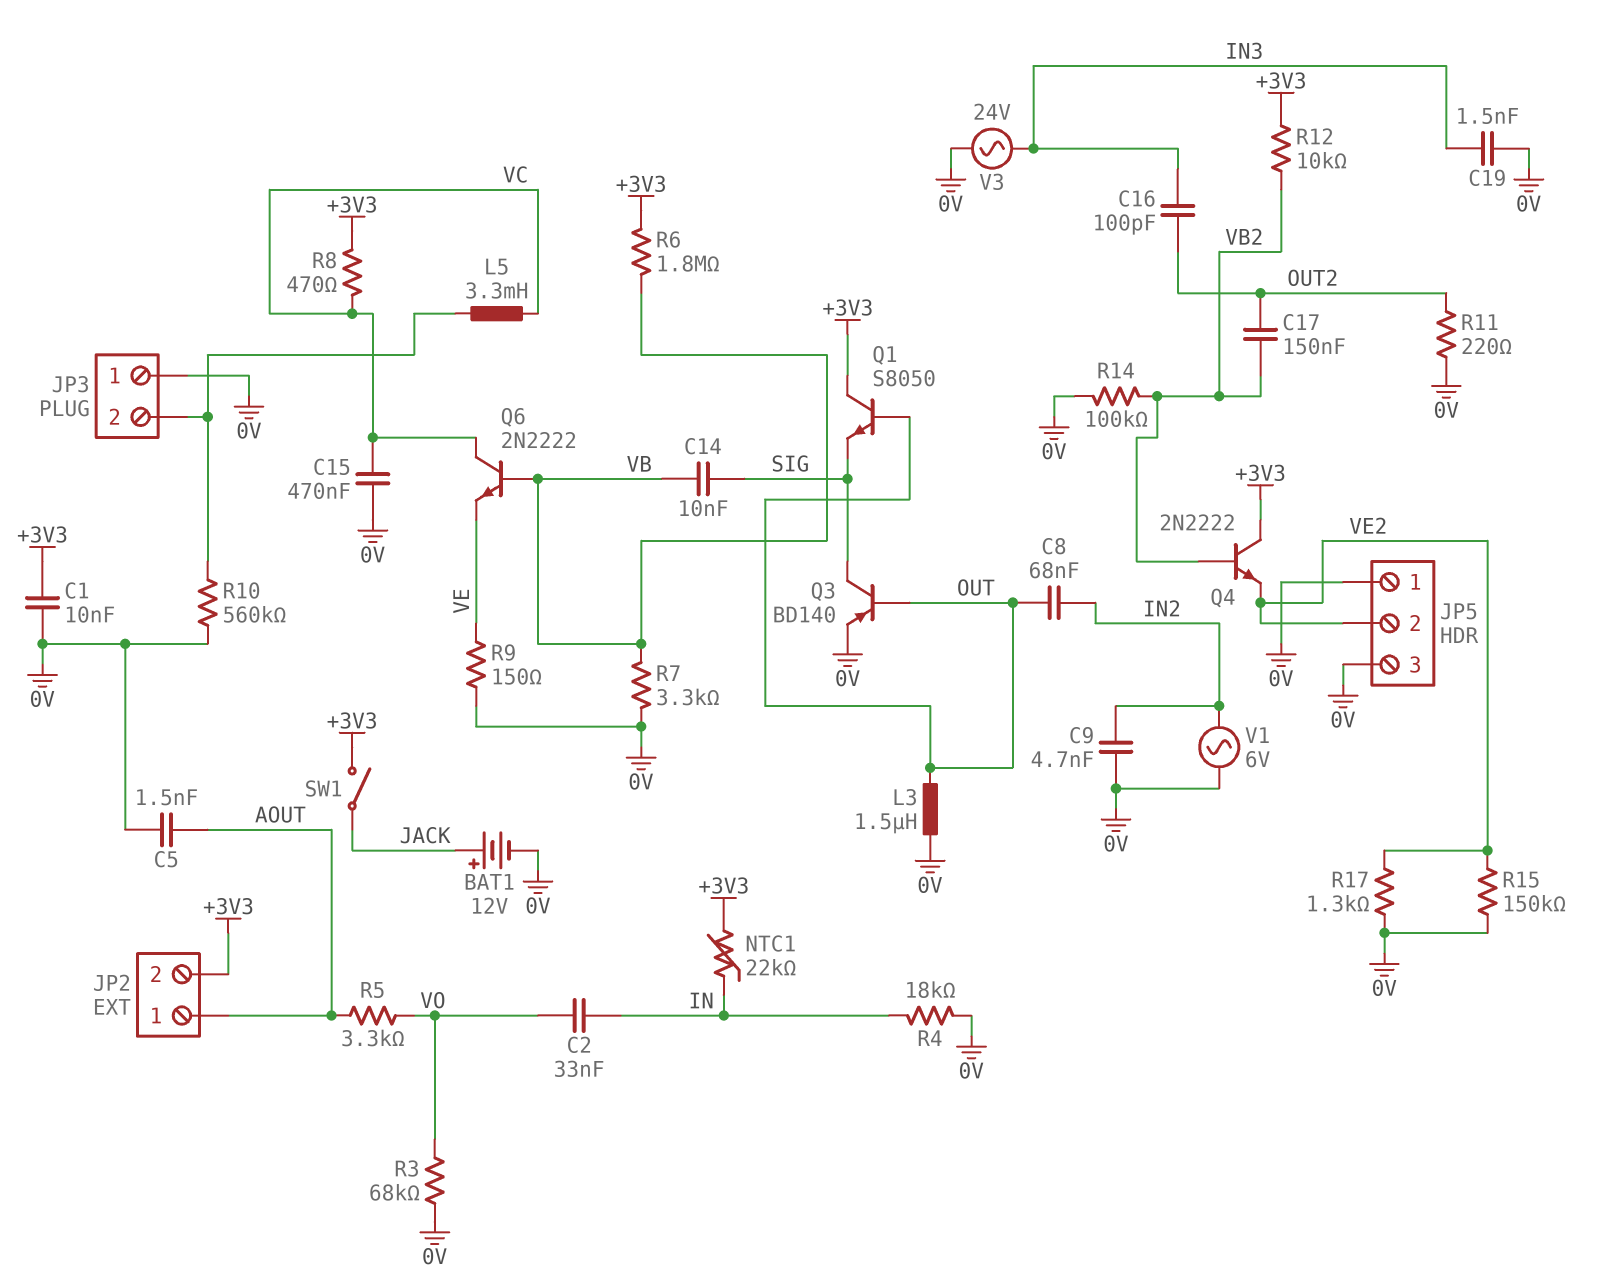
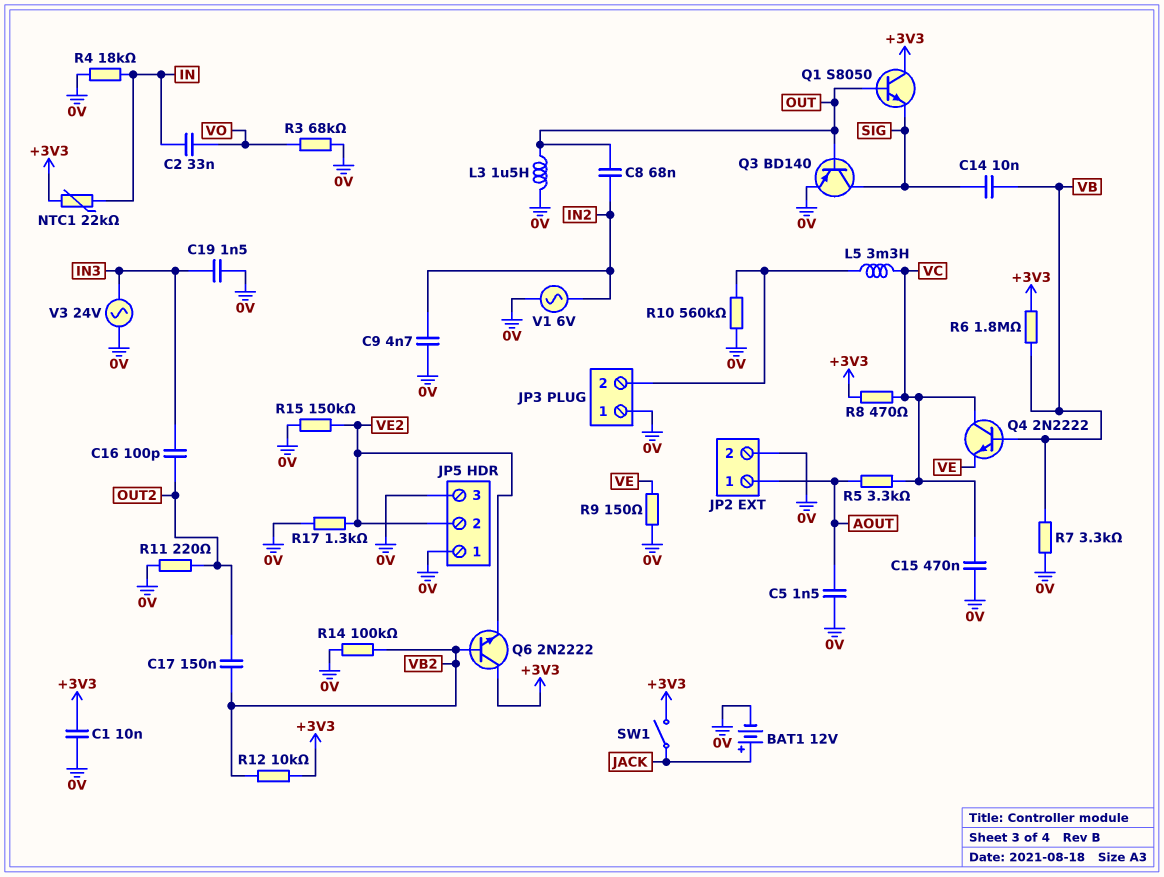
JP2 pin 2: +3V3 -> 0V
Q4: NPN 2N2222 (B VB2, C +3V3, E VE2) -> NPN 2N2222 (B VB, C VC, E VE)
Q6: NPN 2N2222 (B VB, C VC, E VE) -> NPN 2N2222 (B VB2, C +3V3, E VE2)
R5: 3.3k (AOUT, VO) -> 3.3k (AOUT, VC)

